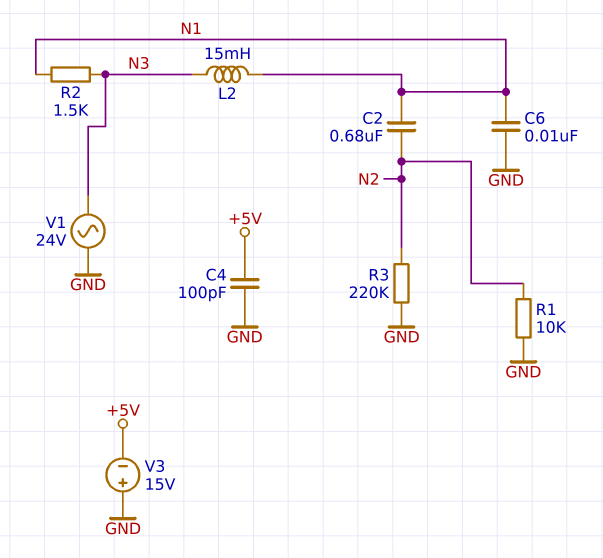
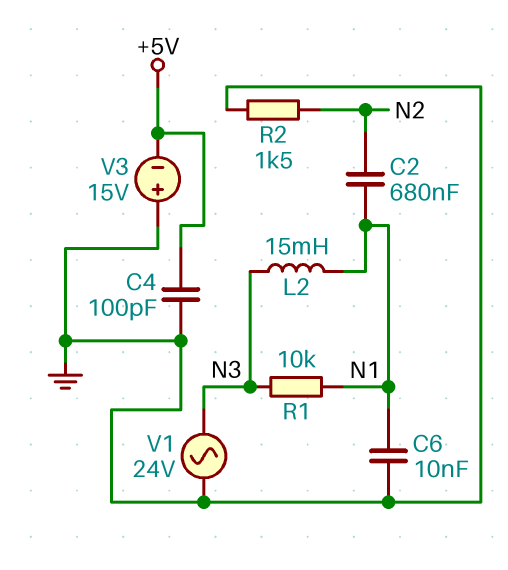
R1: 10k (GND, N2) -> 10k (N1, N3)
R2: 1.5k (N1, N3) -> 1.5k (GND, N2)
R3: 220k (GND, N2) -> none

